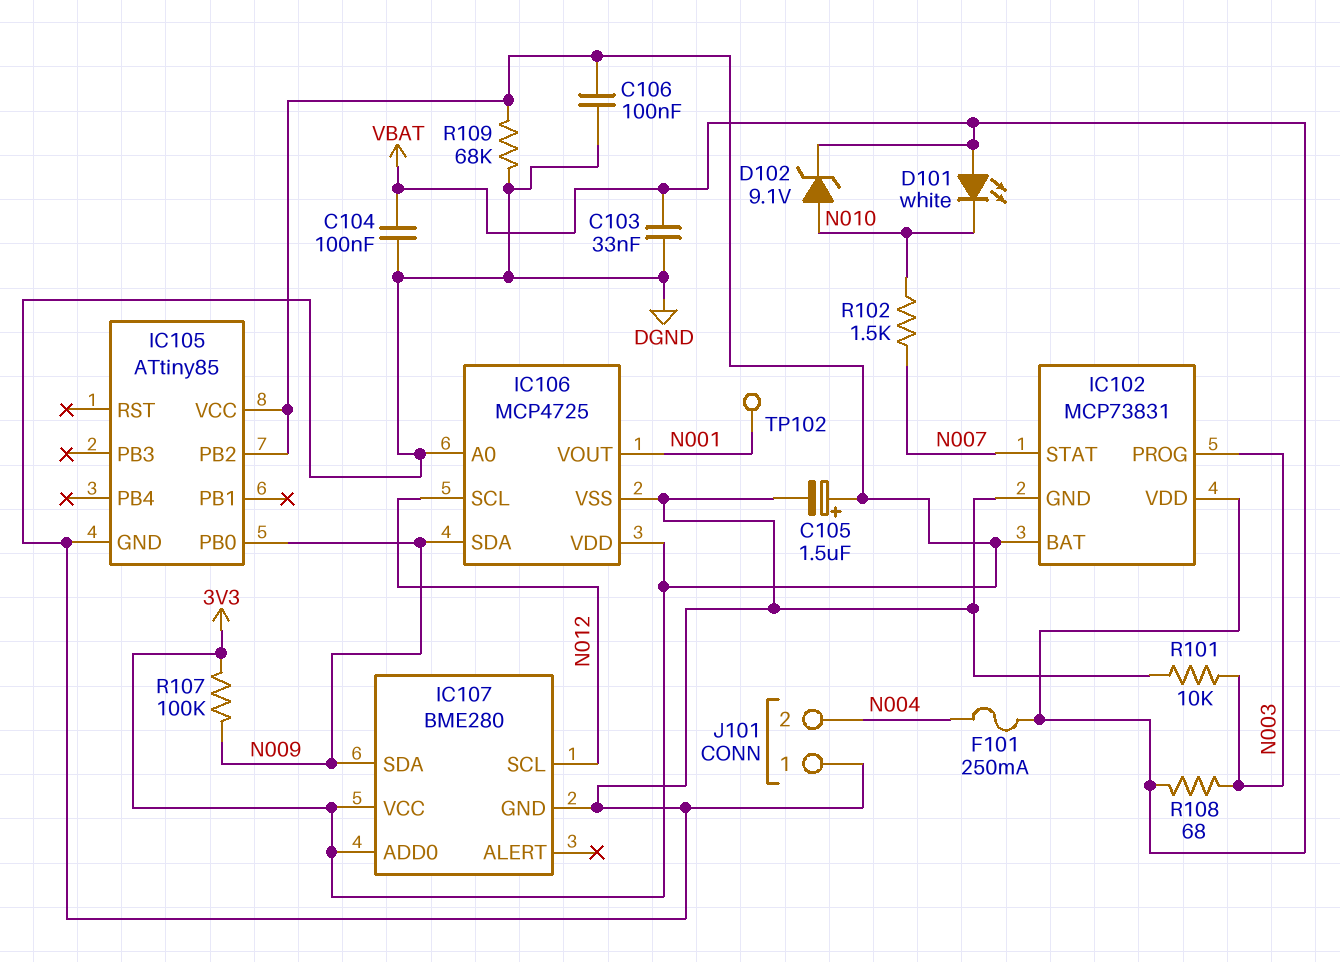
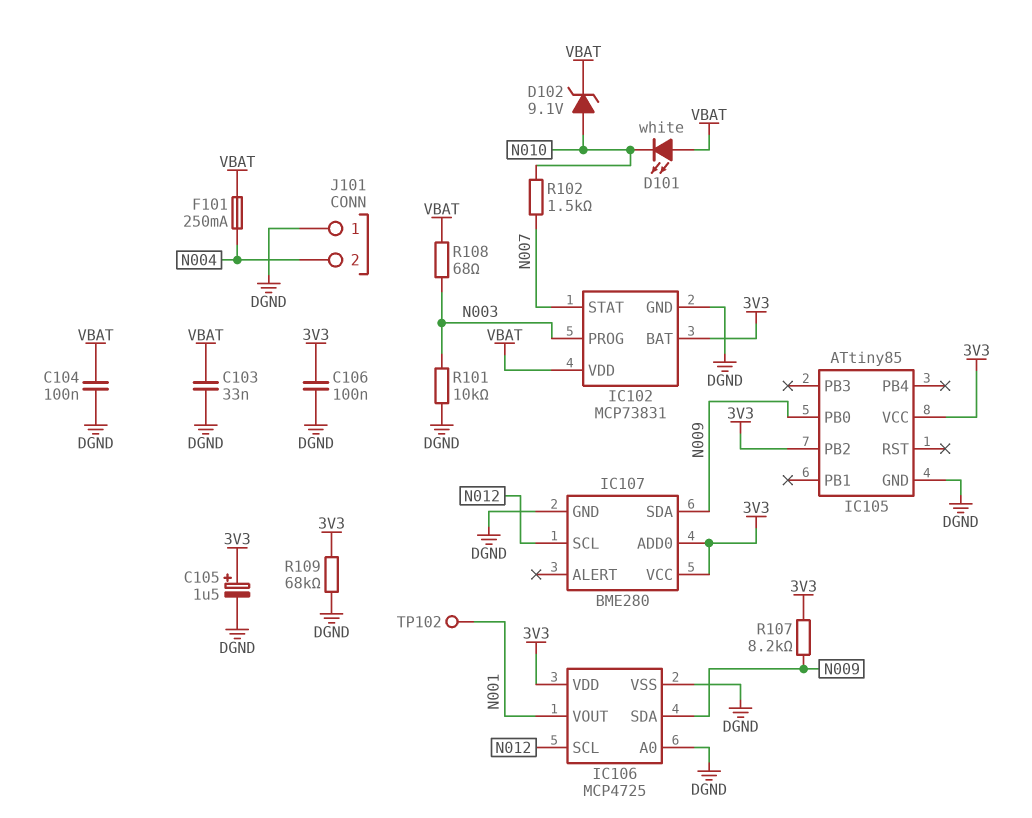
R107: 100k (3V3, N009) -> 8.2k (3V3, N009)

